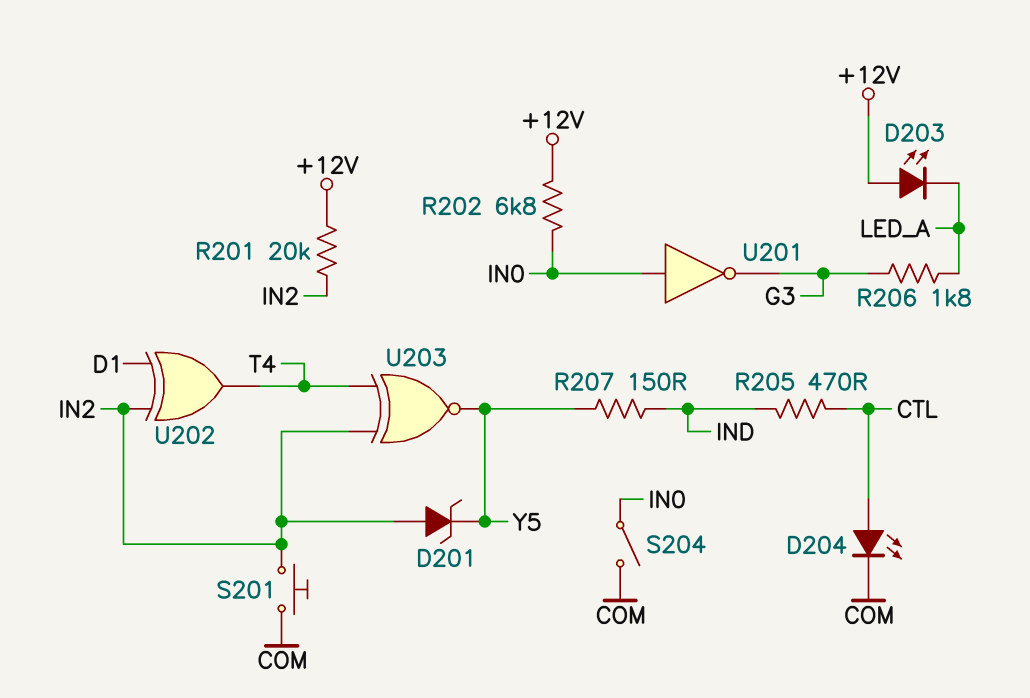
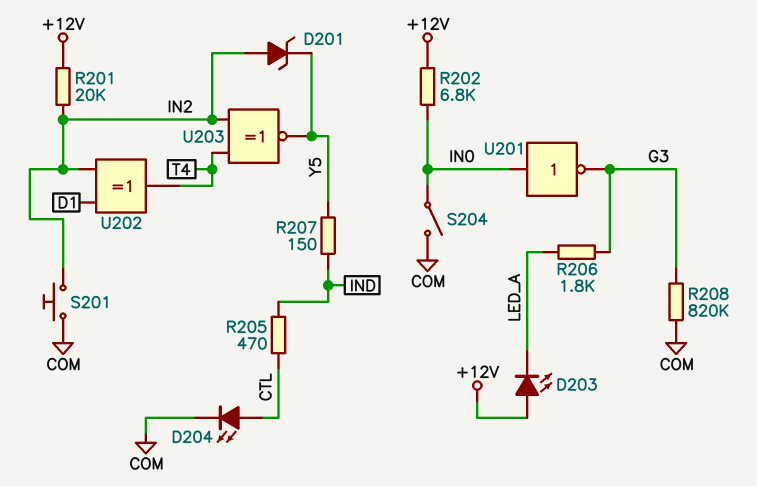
R208: none -> 820k (COM, G3)

